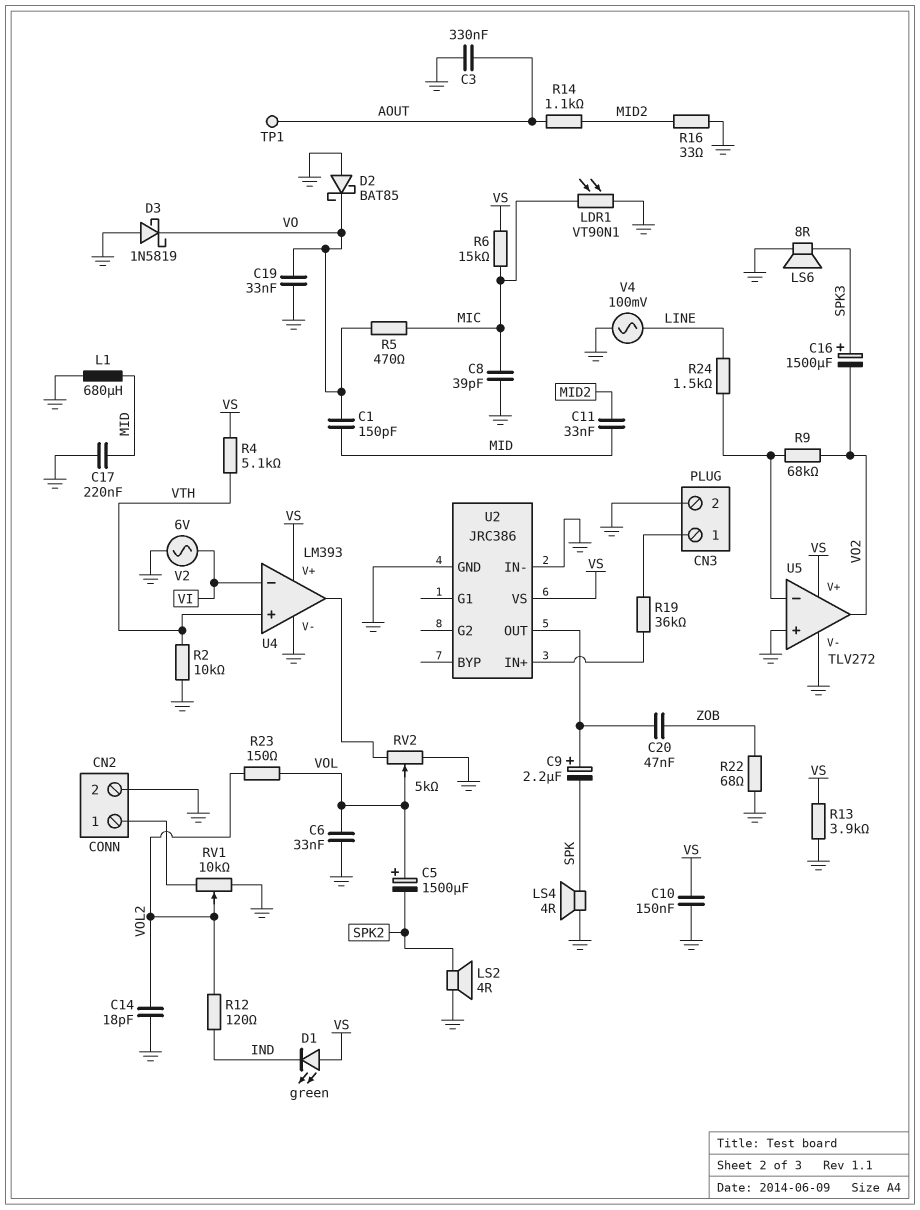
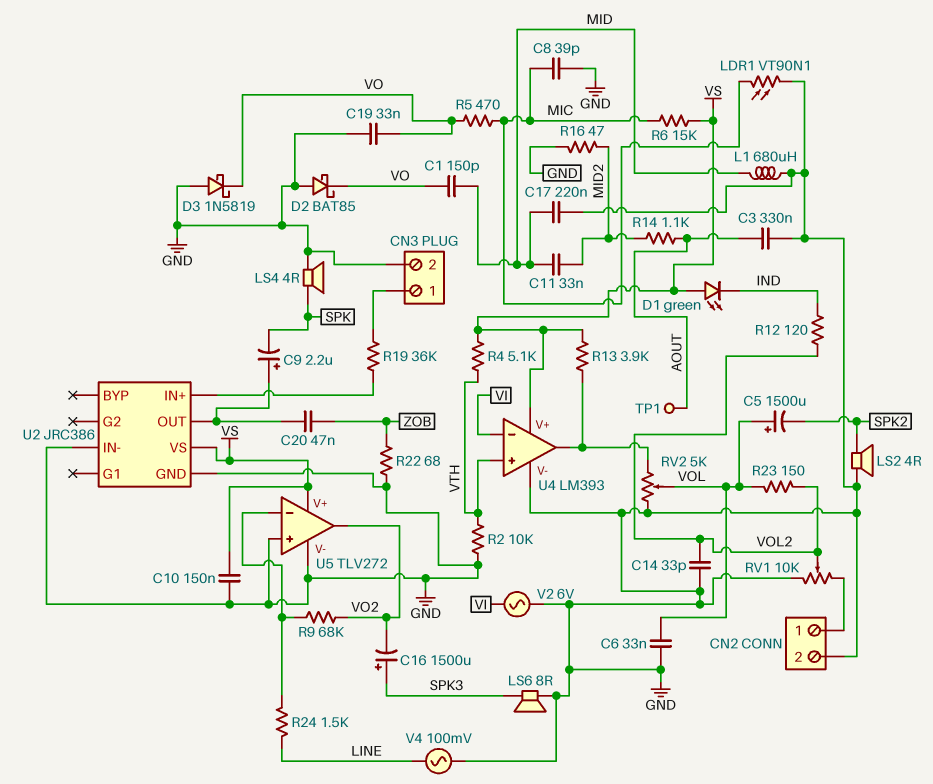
C14: 18pF (GND, VOL2) -> 33pF (GND, VOL2)
R13: 3.9k (GND, VS) -> 3.9k (U4/out, VS)
R16: 33 (GND, MID2) -> 47 (GND, MID2)

